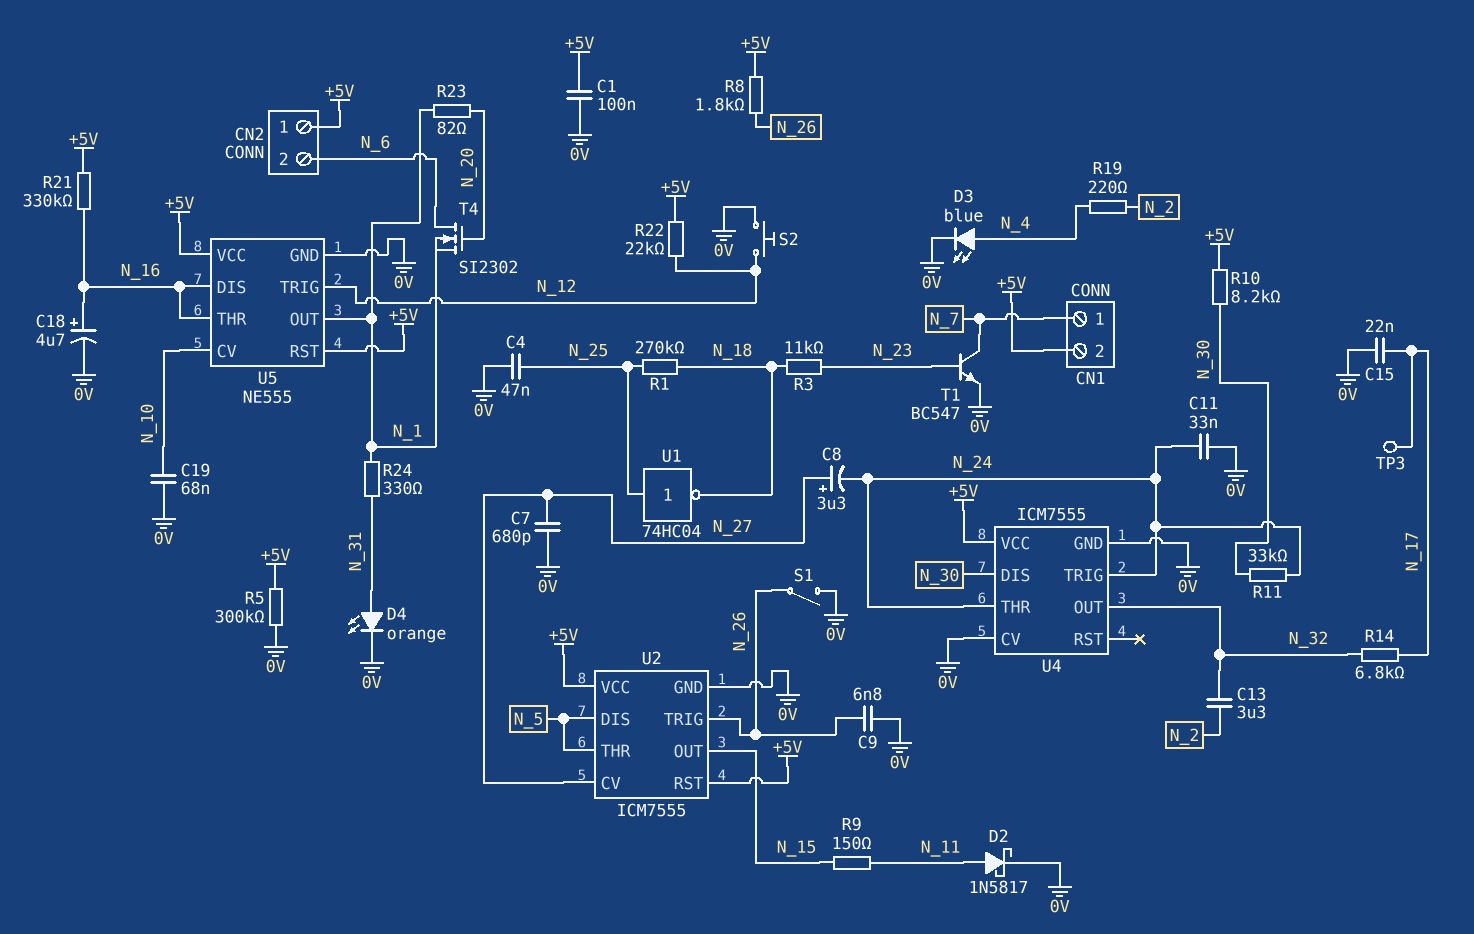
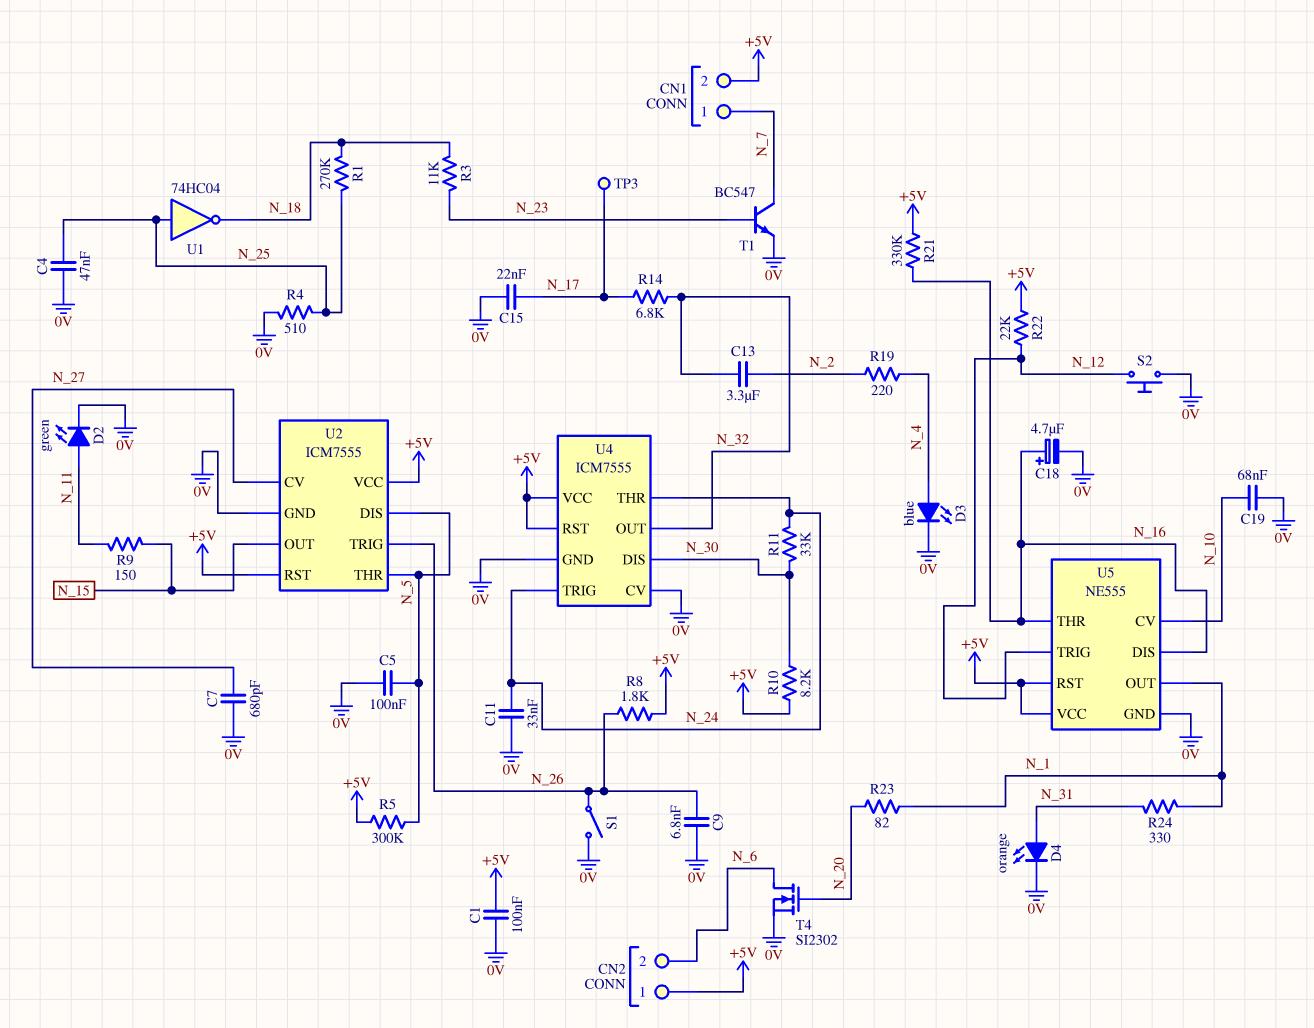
C5: none -> 100nF (0V, N_5)
C8: 3.3uF (plus N_27, minus N_24) -> none
D2: schottky 1N5817 (A N_11, K 0V) -> LED green (A N_11, K 0V)
R4: none -> 510 (0V, N_25)
R5: 300k (+5V, 0V) -> 300k (+5V, N_5)
T4: NMOS SI2302 (G N_20, D N_6, S N_1) -> NMOS SI2302 (G N_20, D N_6, S 0V)
U4 pin RST: none -> +5V

